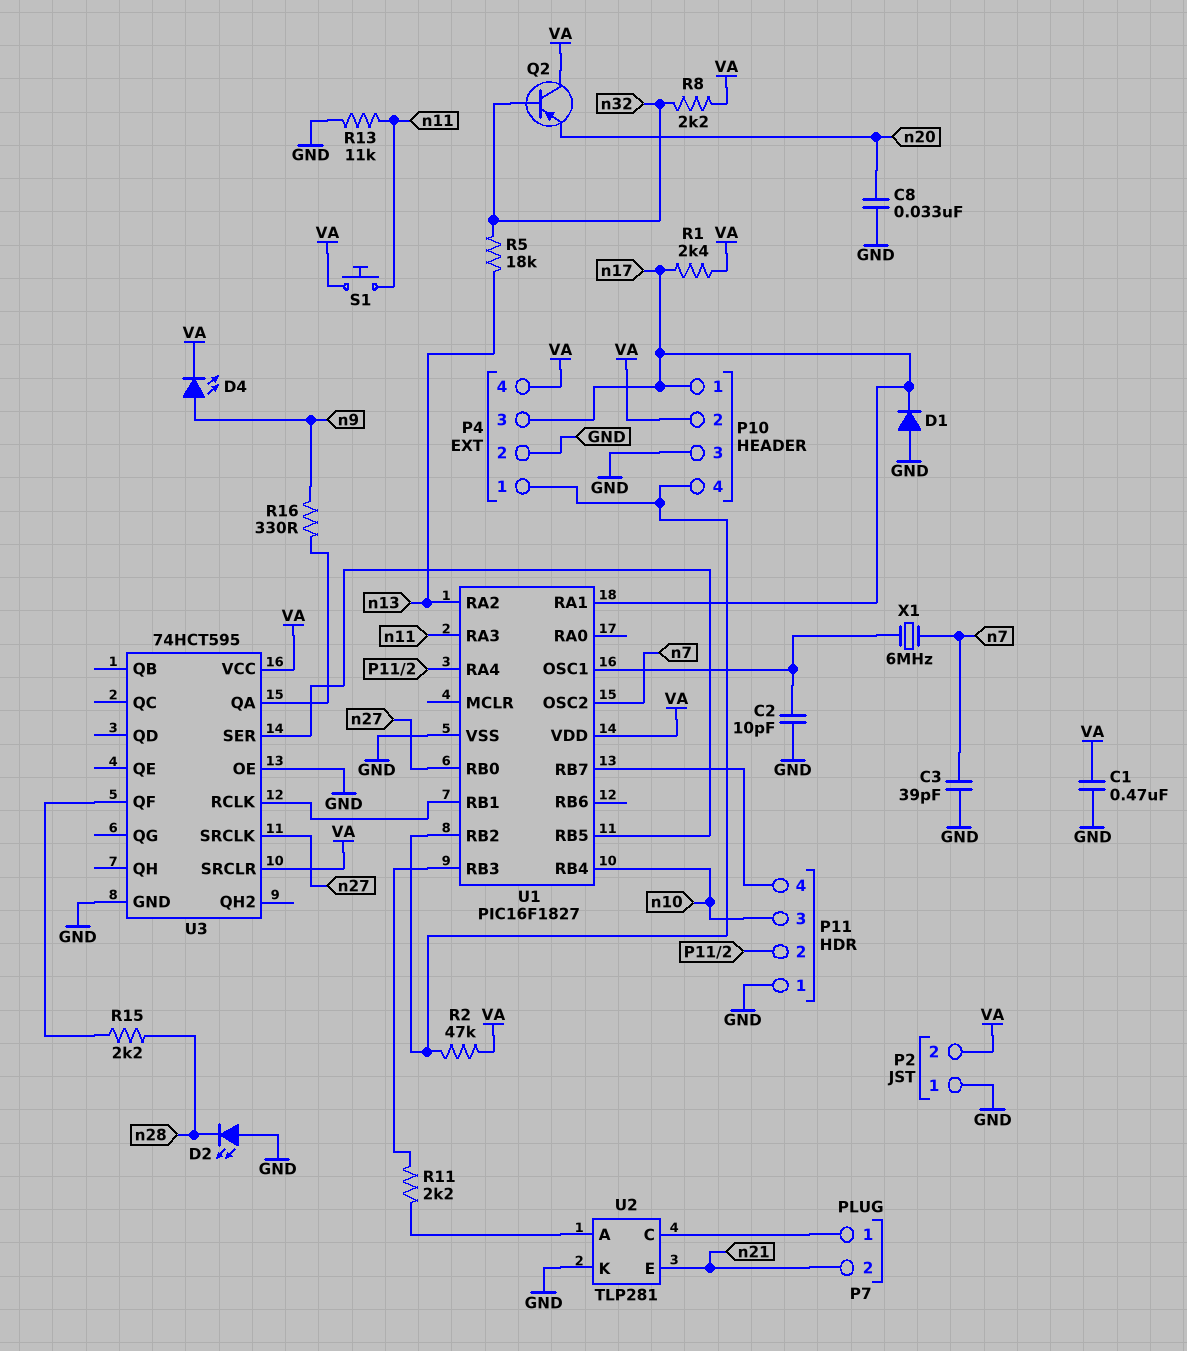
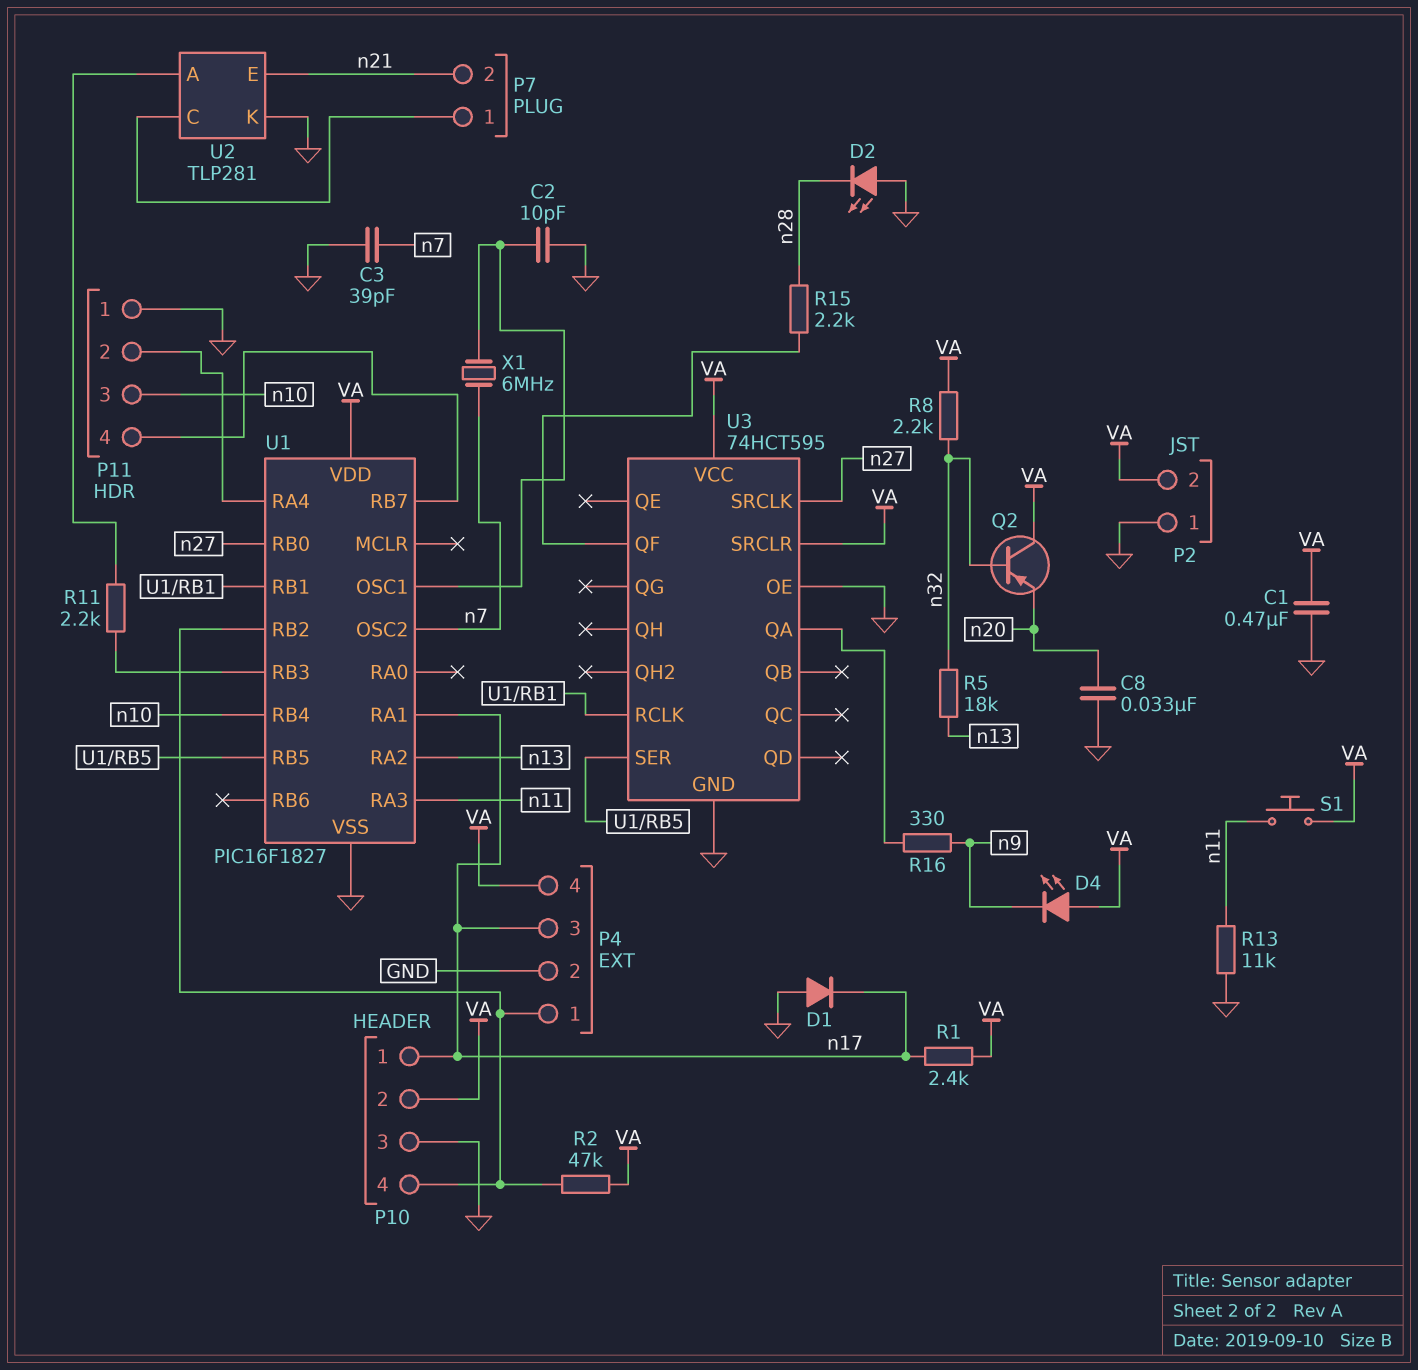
D4: LED (A n9, K VA) -> LED (A VA, K n9)

